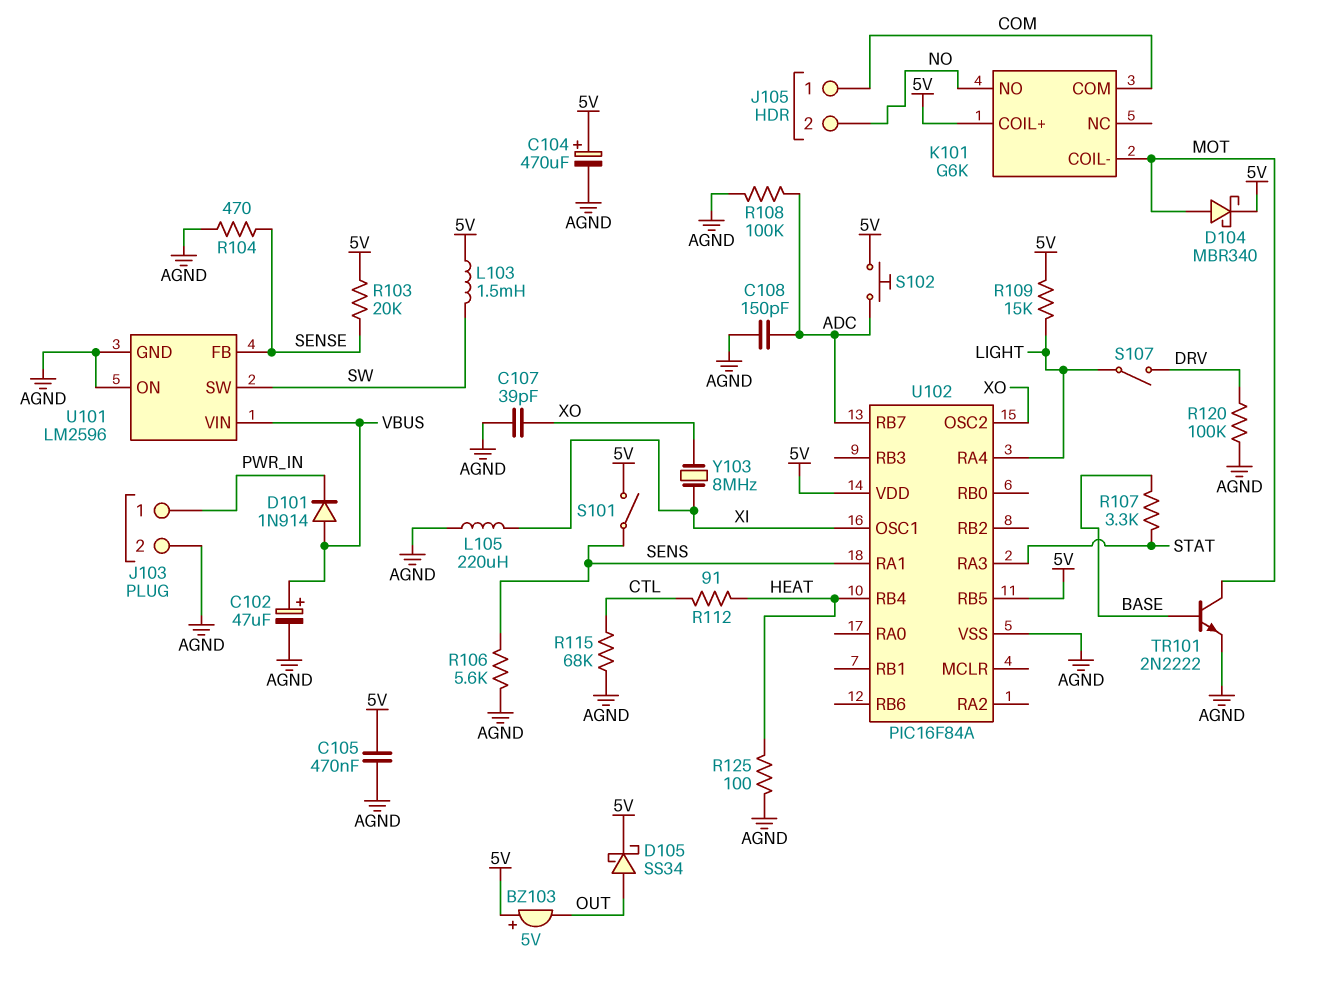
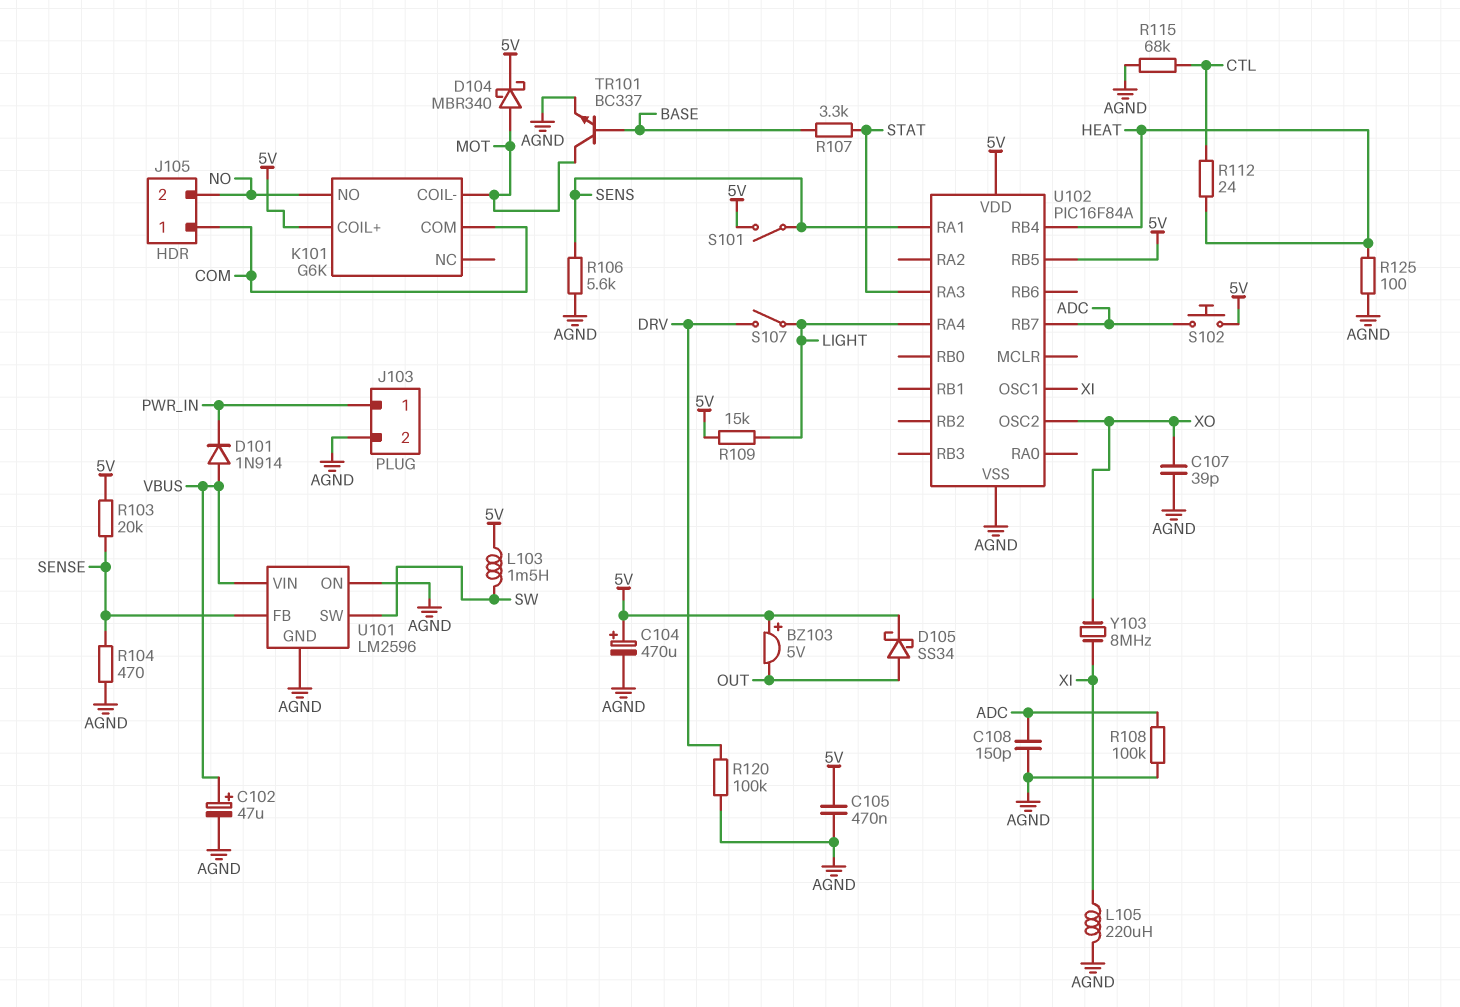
R112: 91 (CTL, HEAT) -> 24 (CTL, HEAT)
TR101: NPN 2N2222 (B BASE, C MOT, E AGND) -> NPN BC337 (B BASE, C MOT, E AGND)

